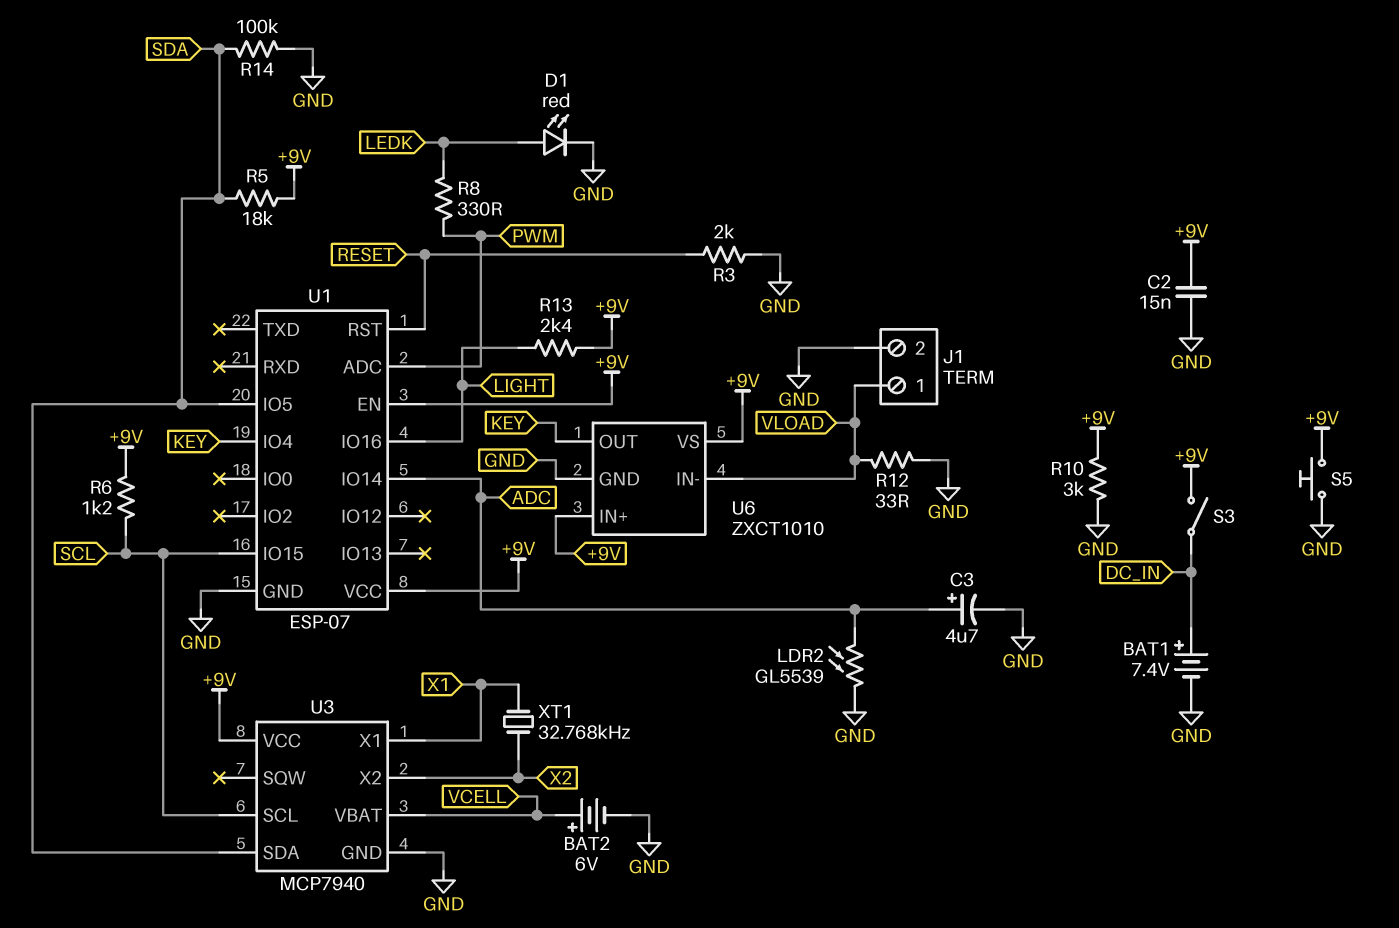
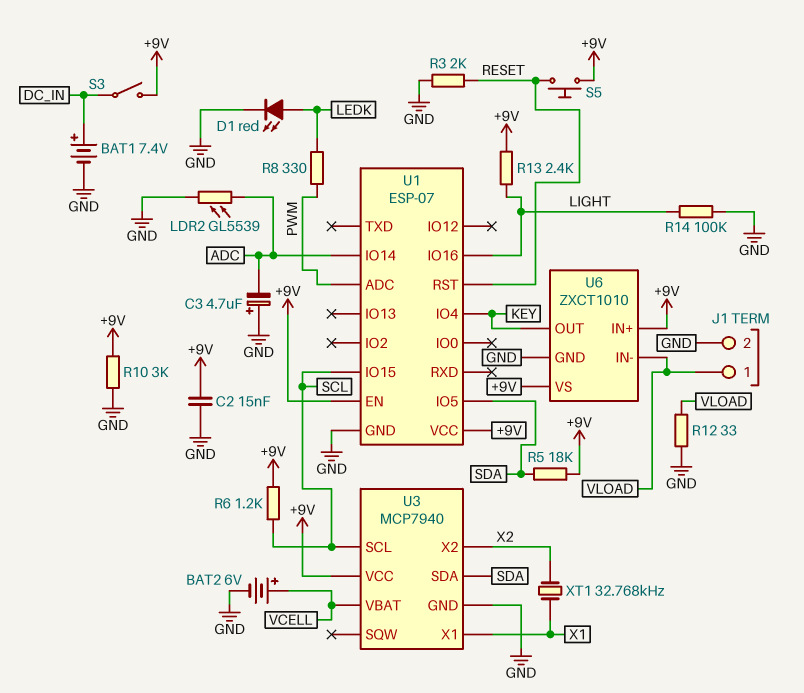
C3: 4.7uF (plus ADC, minus GND) -> 4.7uF (plus GND, minus ADC)
R14: 100k (GND, SDA) -> 100k (GND, LIGHT)
S5: button (+9V, GND) -> button (+9V, RESET)

